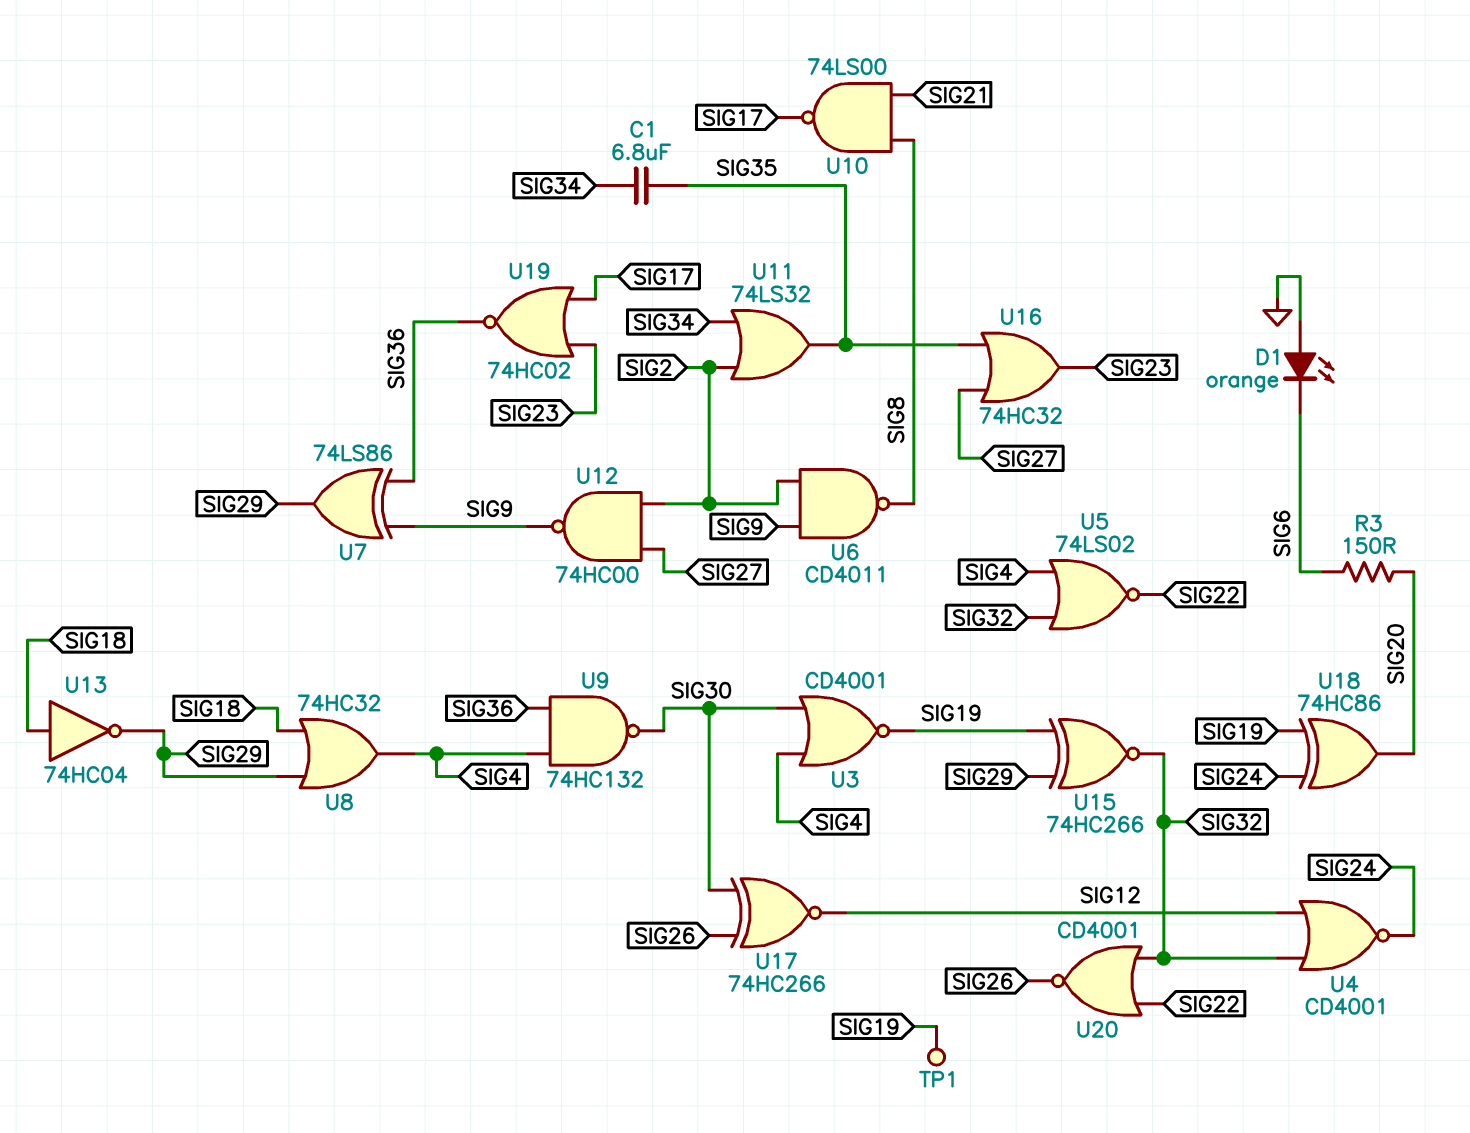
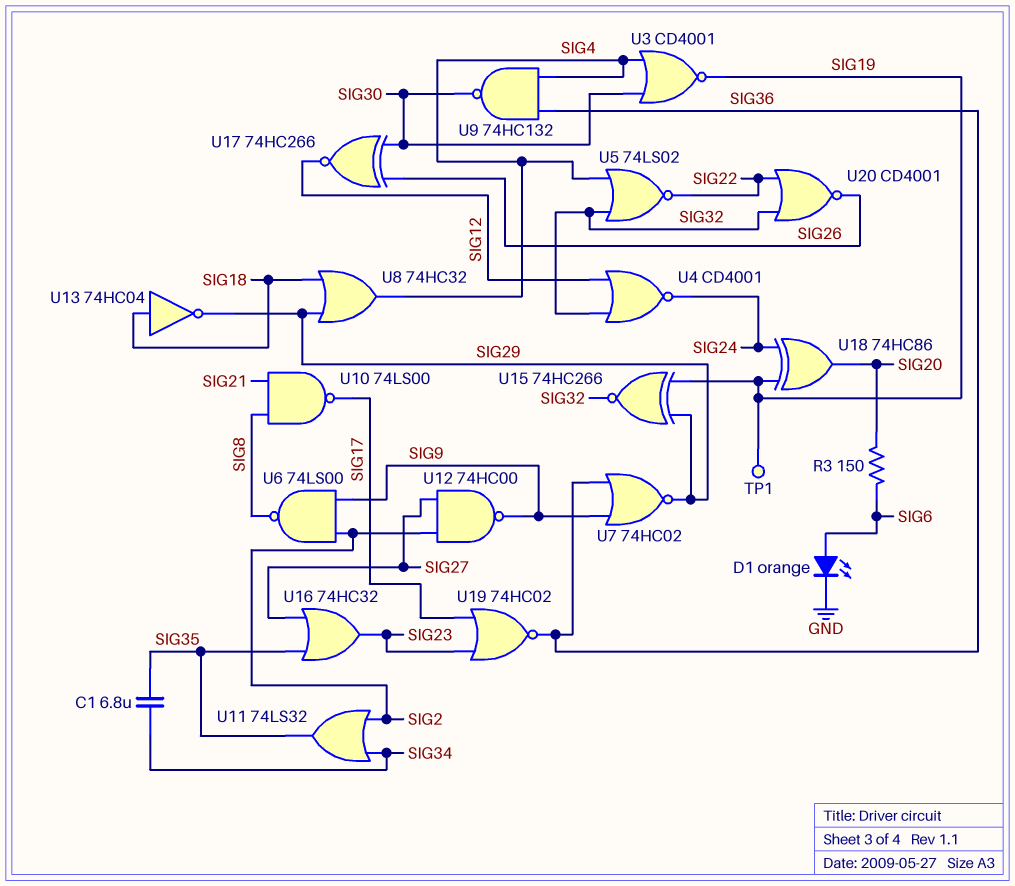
D1: LED orange (A GND, K SIG6) -> LED orange (A SIG6, K GND)
U6: NAND CD4011 (in SIG2, in SIG9, out SIG8) -> NAND 74LS00 (in SIG2, in SIG9, out SIG8)
U7: XOR 74LS86 (in SIG9, in SIG36, out SIG29) -> NOR 74HC02 (in SIG9, in SIG36, out SIG29)

